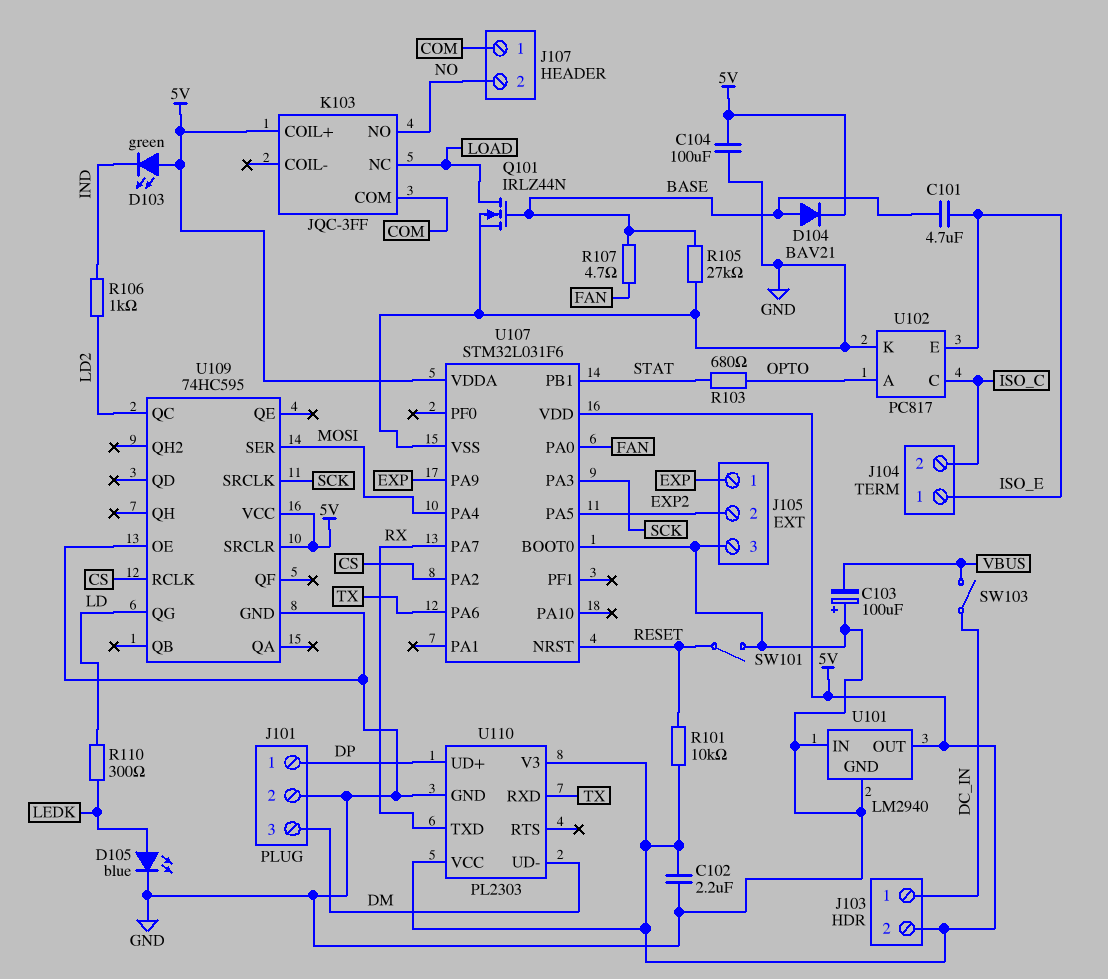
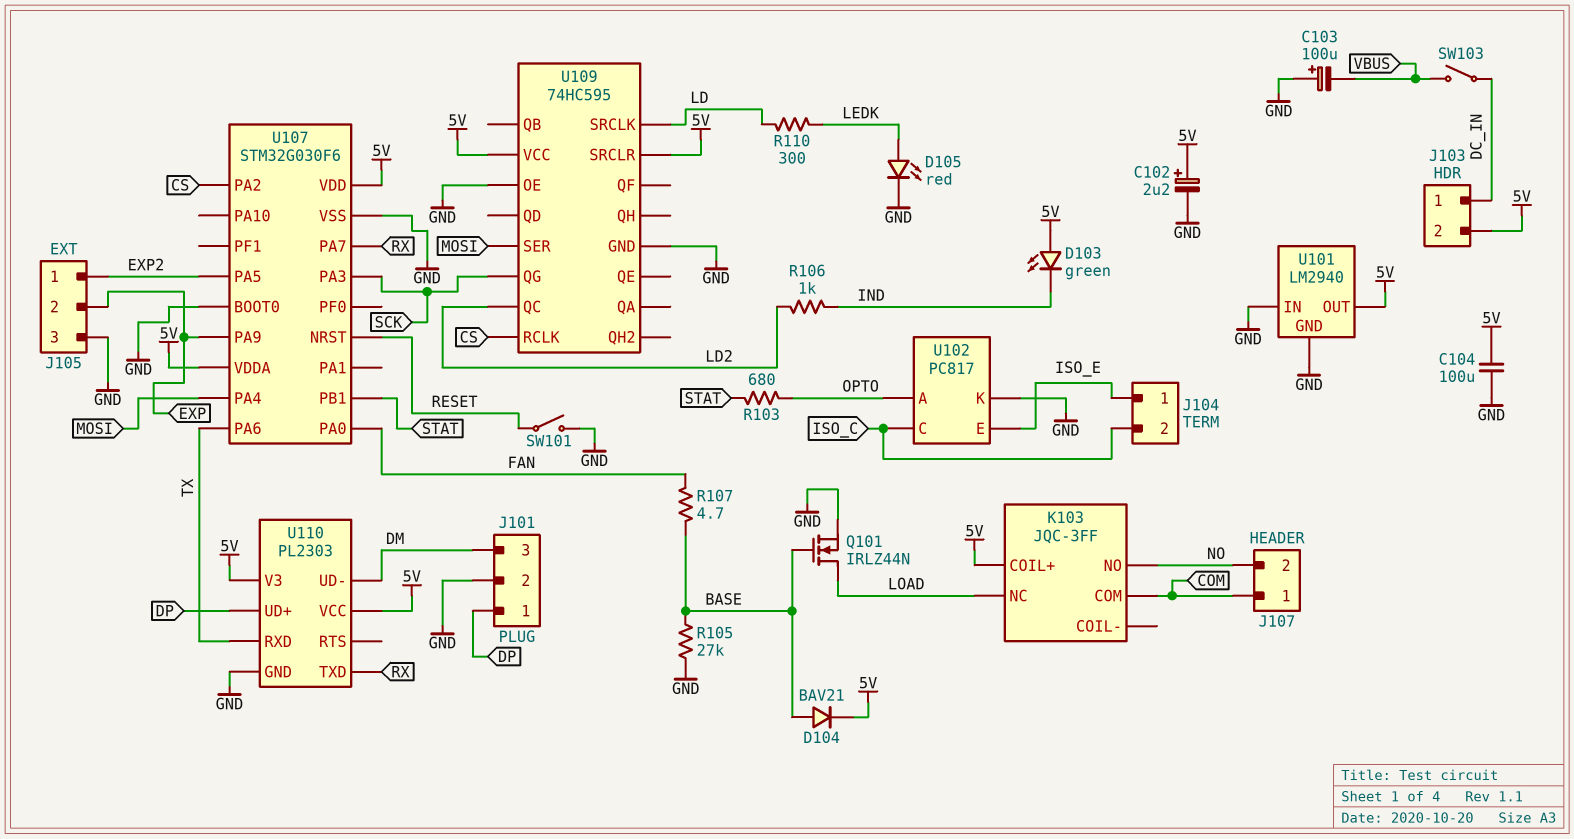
C101: 4.7uF (BASE, ISO_E) -> none
C102: 2.2uF (5V, GND) -> 2.2uF (plus 5V, minus GND)
D105: LED blue (A LEDK, K GND) -> LED red (A LEDK, K GND)
J105 pin 1: EXP -> EXP2
J105 pin 2: EXP2 -> EXP
R101: 10k (5V, RESET) -> none
U107: STM32L031F6 -> STM32G030F6
U109 pin QG: LD -> SCK
U109 pin SRCLK: SCK -> LD

